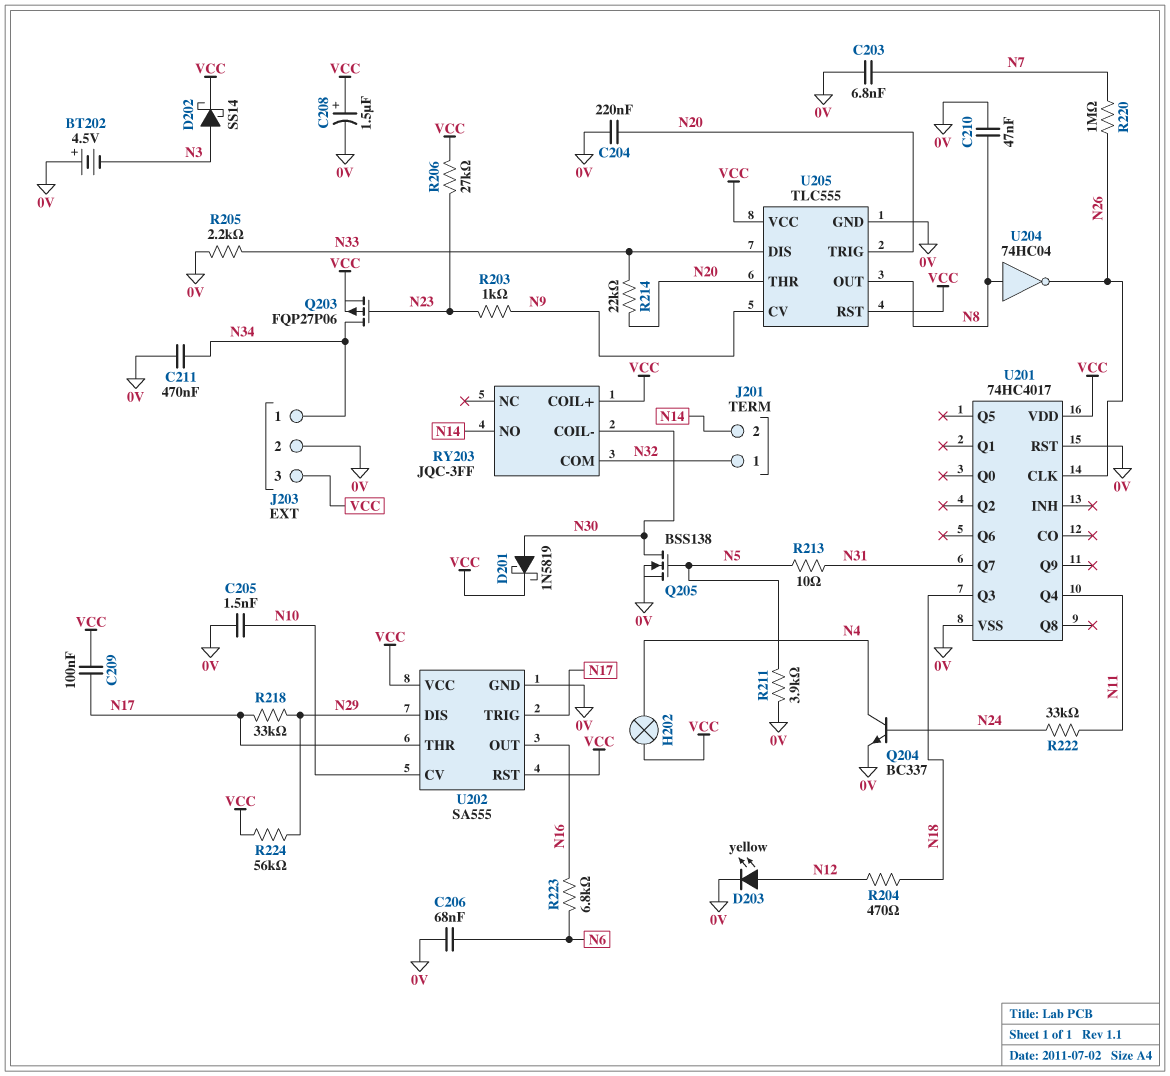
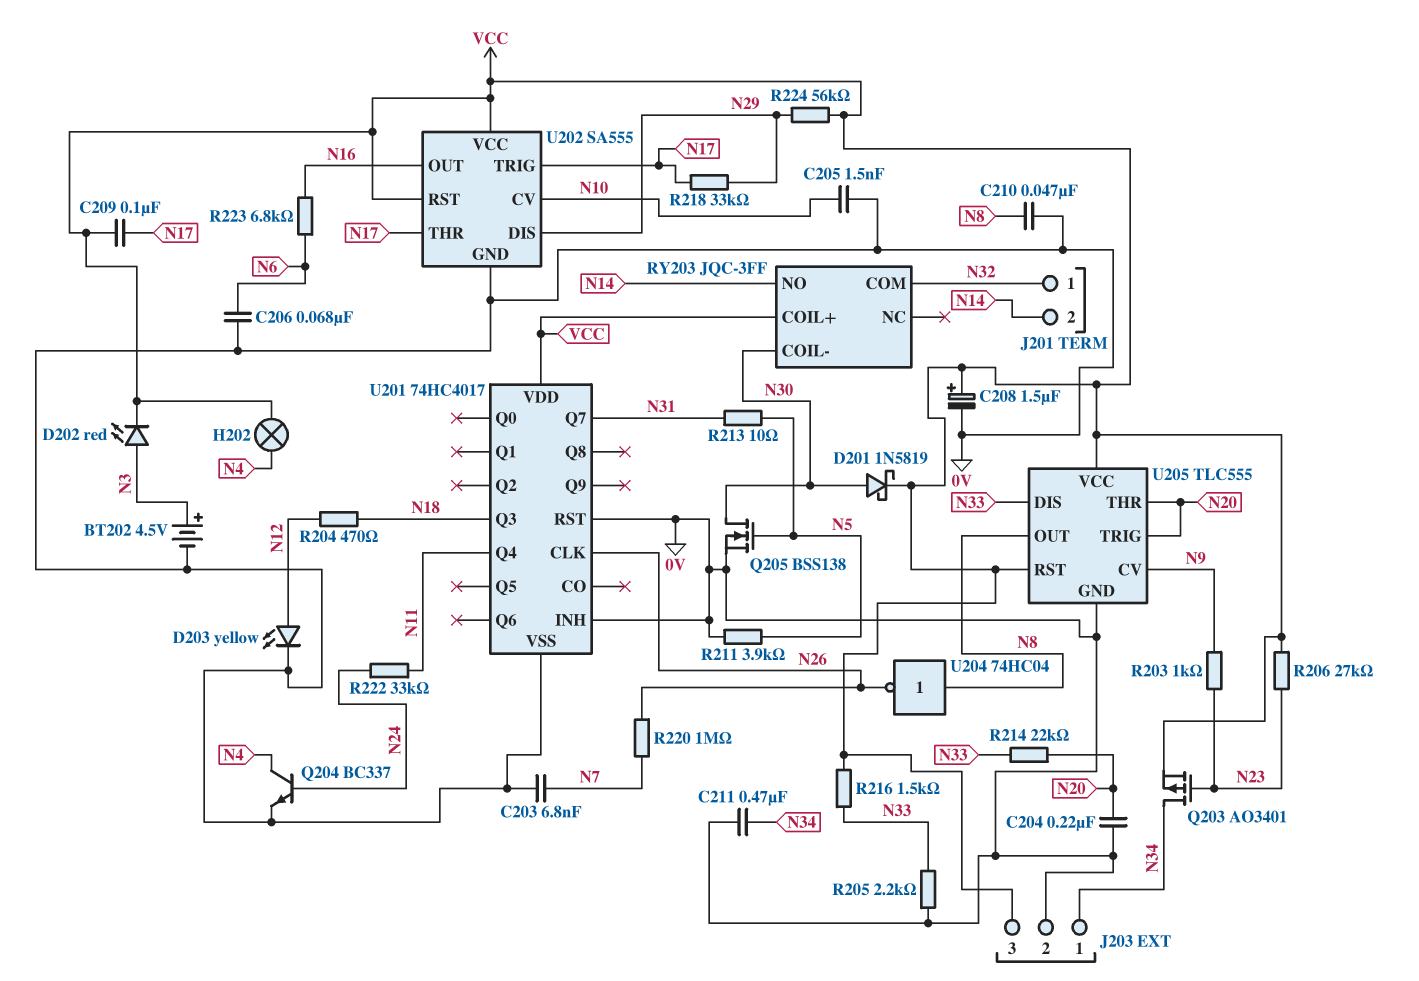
BT202: 4.5V (plus 0V, minus N3) -> 4.5V (plus N3, minus 0V)
D202: schottky SS14 (A N3, K VCC) -> LED red (A N3, K VCC)
Q203: PMOS FQP27P06 (G N23, D N34, S VCC) -> PMOS AO3401 (G N23, D N34, S VCC)
R216: none -> 1.5k (N33, VCC)
U201 pin INH: none -> 0V

